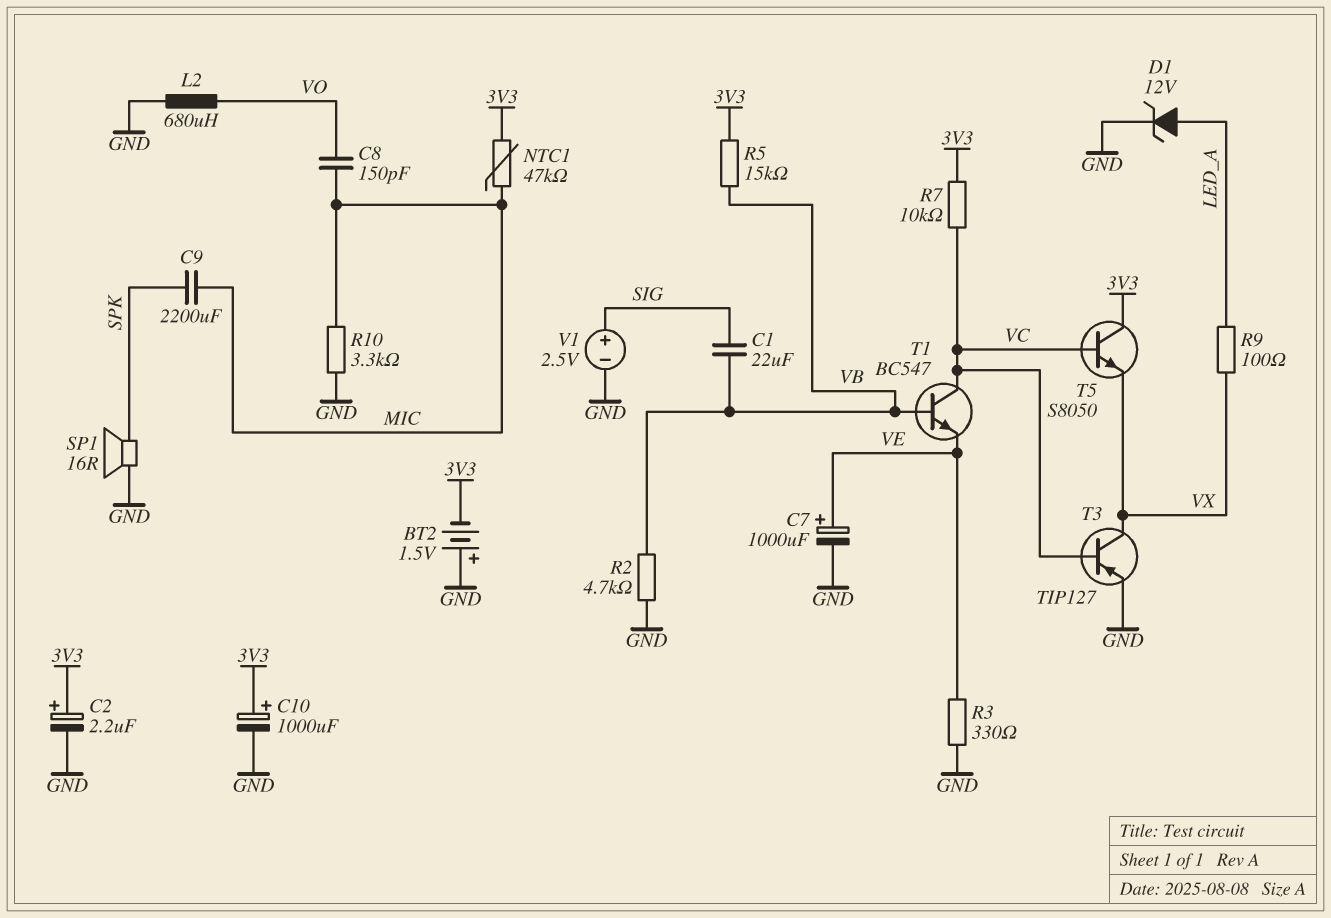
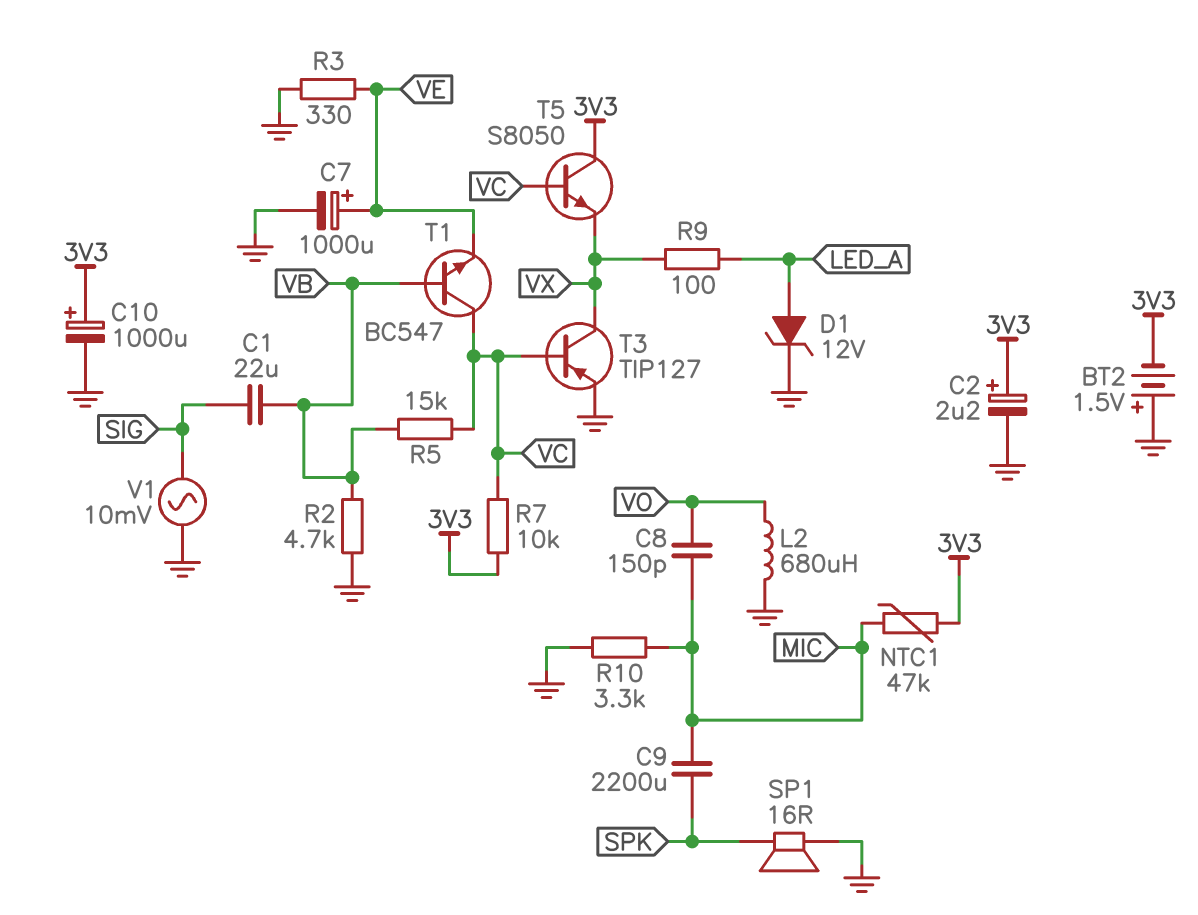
R5: 15k (3V3, VB) -> 15k (VB, VC)
V1: 2.5V (plus SIG, minus GND) -> AC 10mV (GND, SIG)

